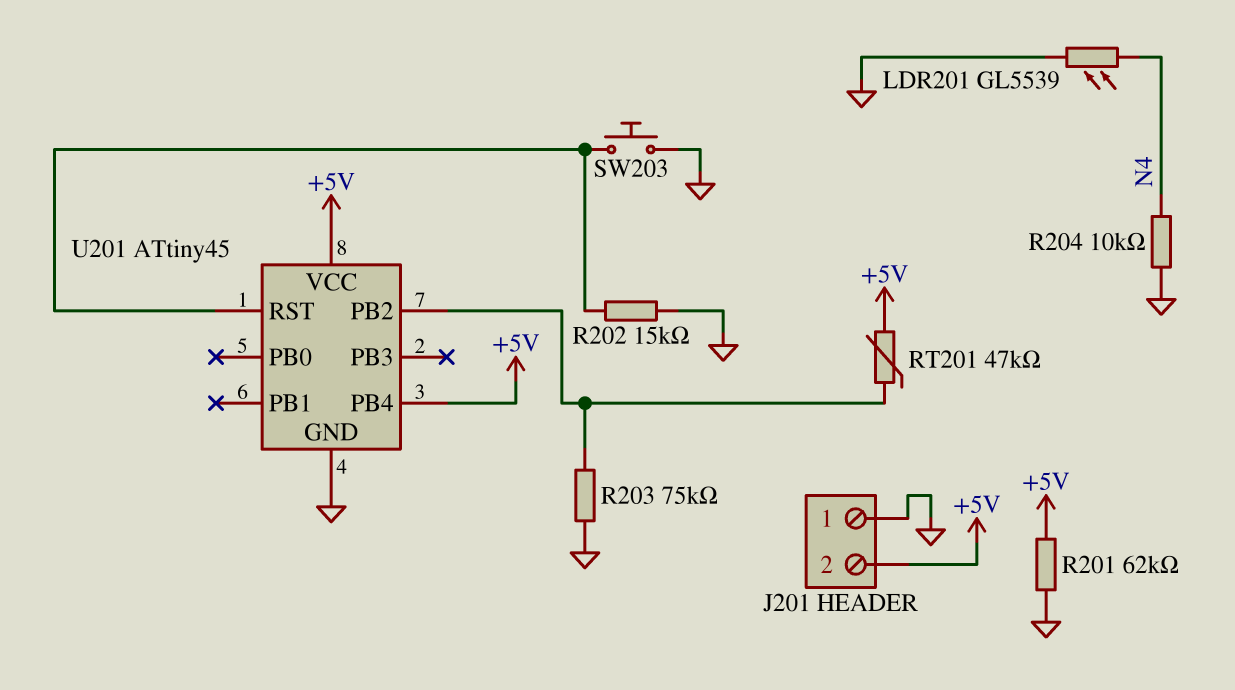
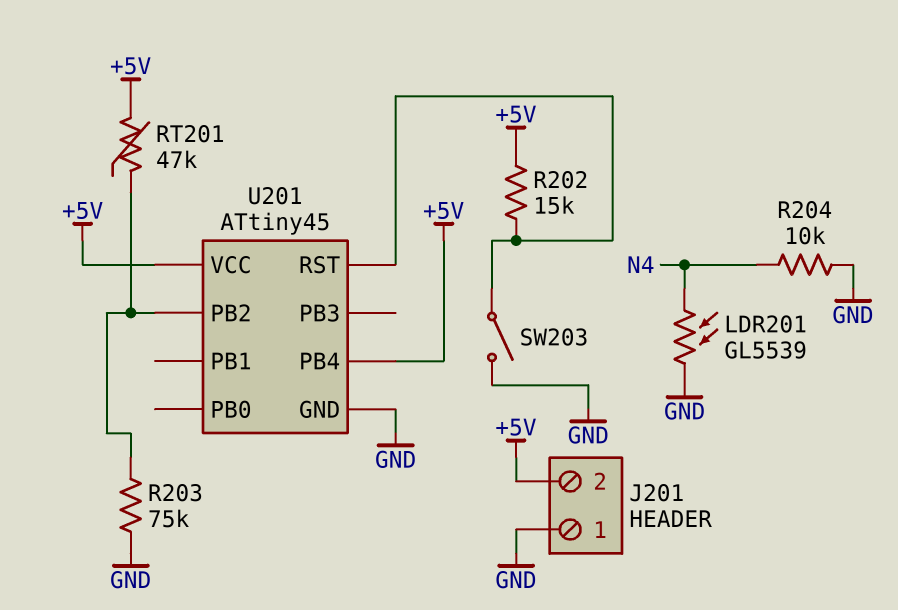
R201: 62k (+5V, GND) -> none
R202: 15k (GND, U201/RST) -> 15k (+5V, U201/RST)
SW203: button (GND, U201/RST) -> switch (GND, U201/RST)

